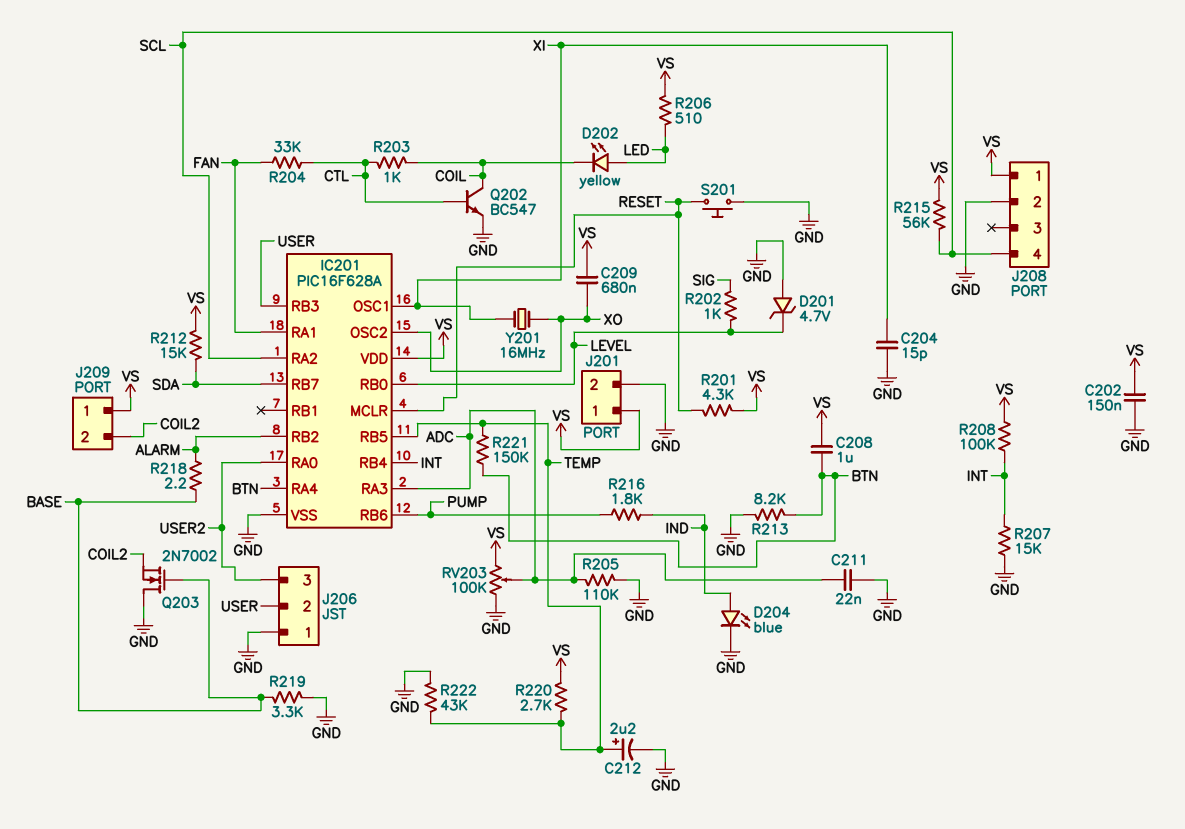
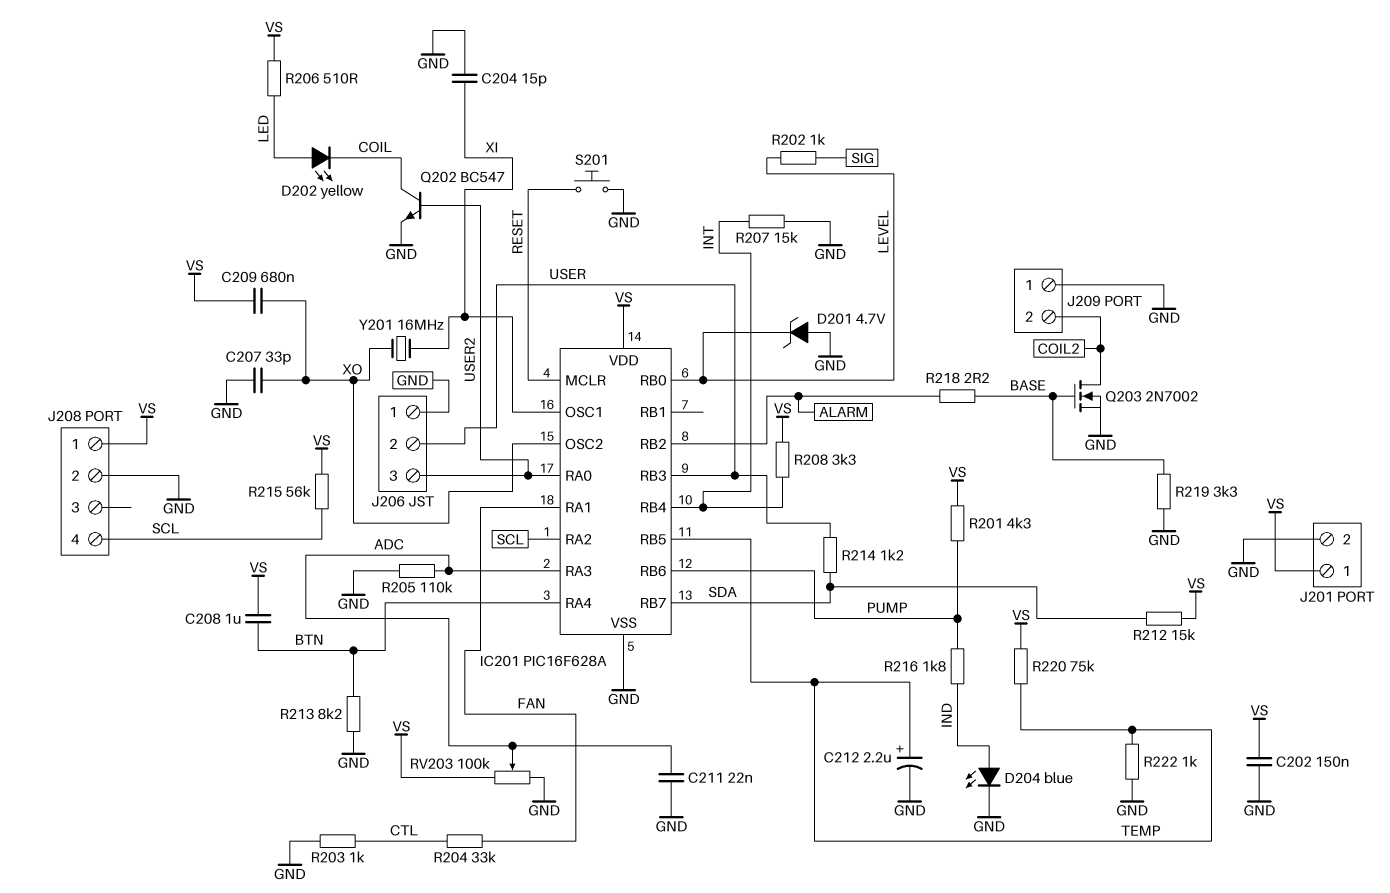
C207: none -> 33pF (GND, XO)
J209 pin 1: VS -> GND
Q202: NPN BC547 (B CTL, C COIL, E GND) -> NPN BC547 (B USER2, C COIL, E GND)
Q203: NMOS 2N7002 (G BASE, D GND, S COIL2) -> NMOS 2N7002 (G BASE, D COIL2, S GND)
R201: 4.3k (RESET, VS) -> 4.3k (PUMP, VS)
R203: 1k (COIL, CTL) -> 1k (CTL, GND)
R208: 100k (INT, VS) -> 3.3k (INT, VS)
R214: none -> 1.2k (SDA, USER)
R220: 2.7k (TEMP, VS) -> 75k (TEMP, VS)
R221: 150k (BTN, TEMP) -> none
R222: 43k (GND, TEMP) -> 1k (GND, TEMP)

